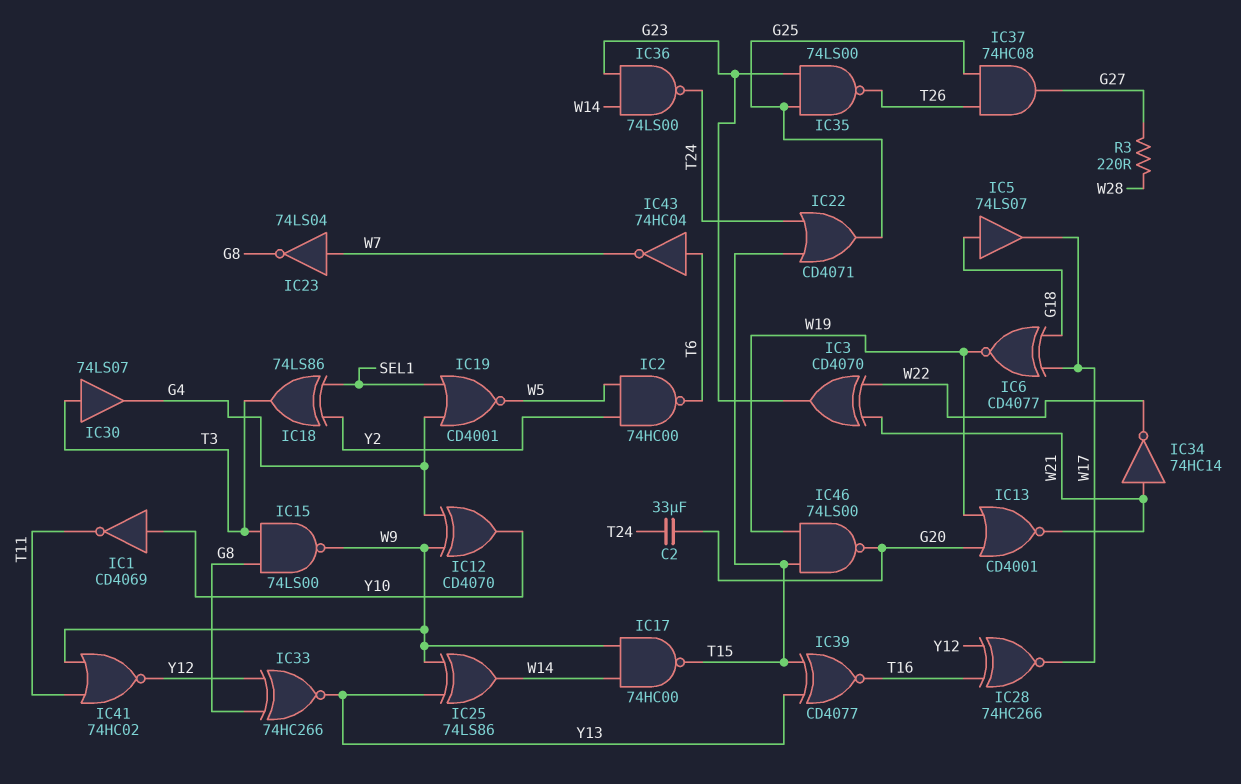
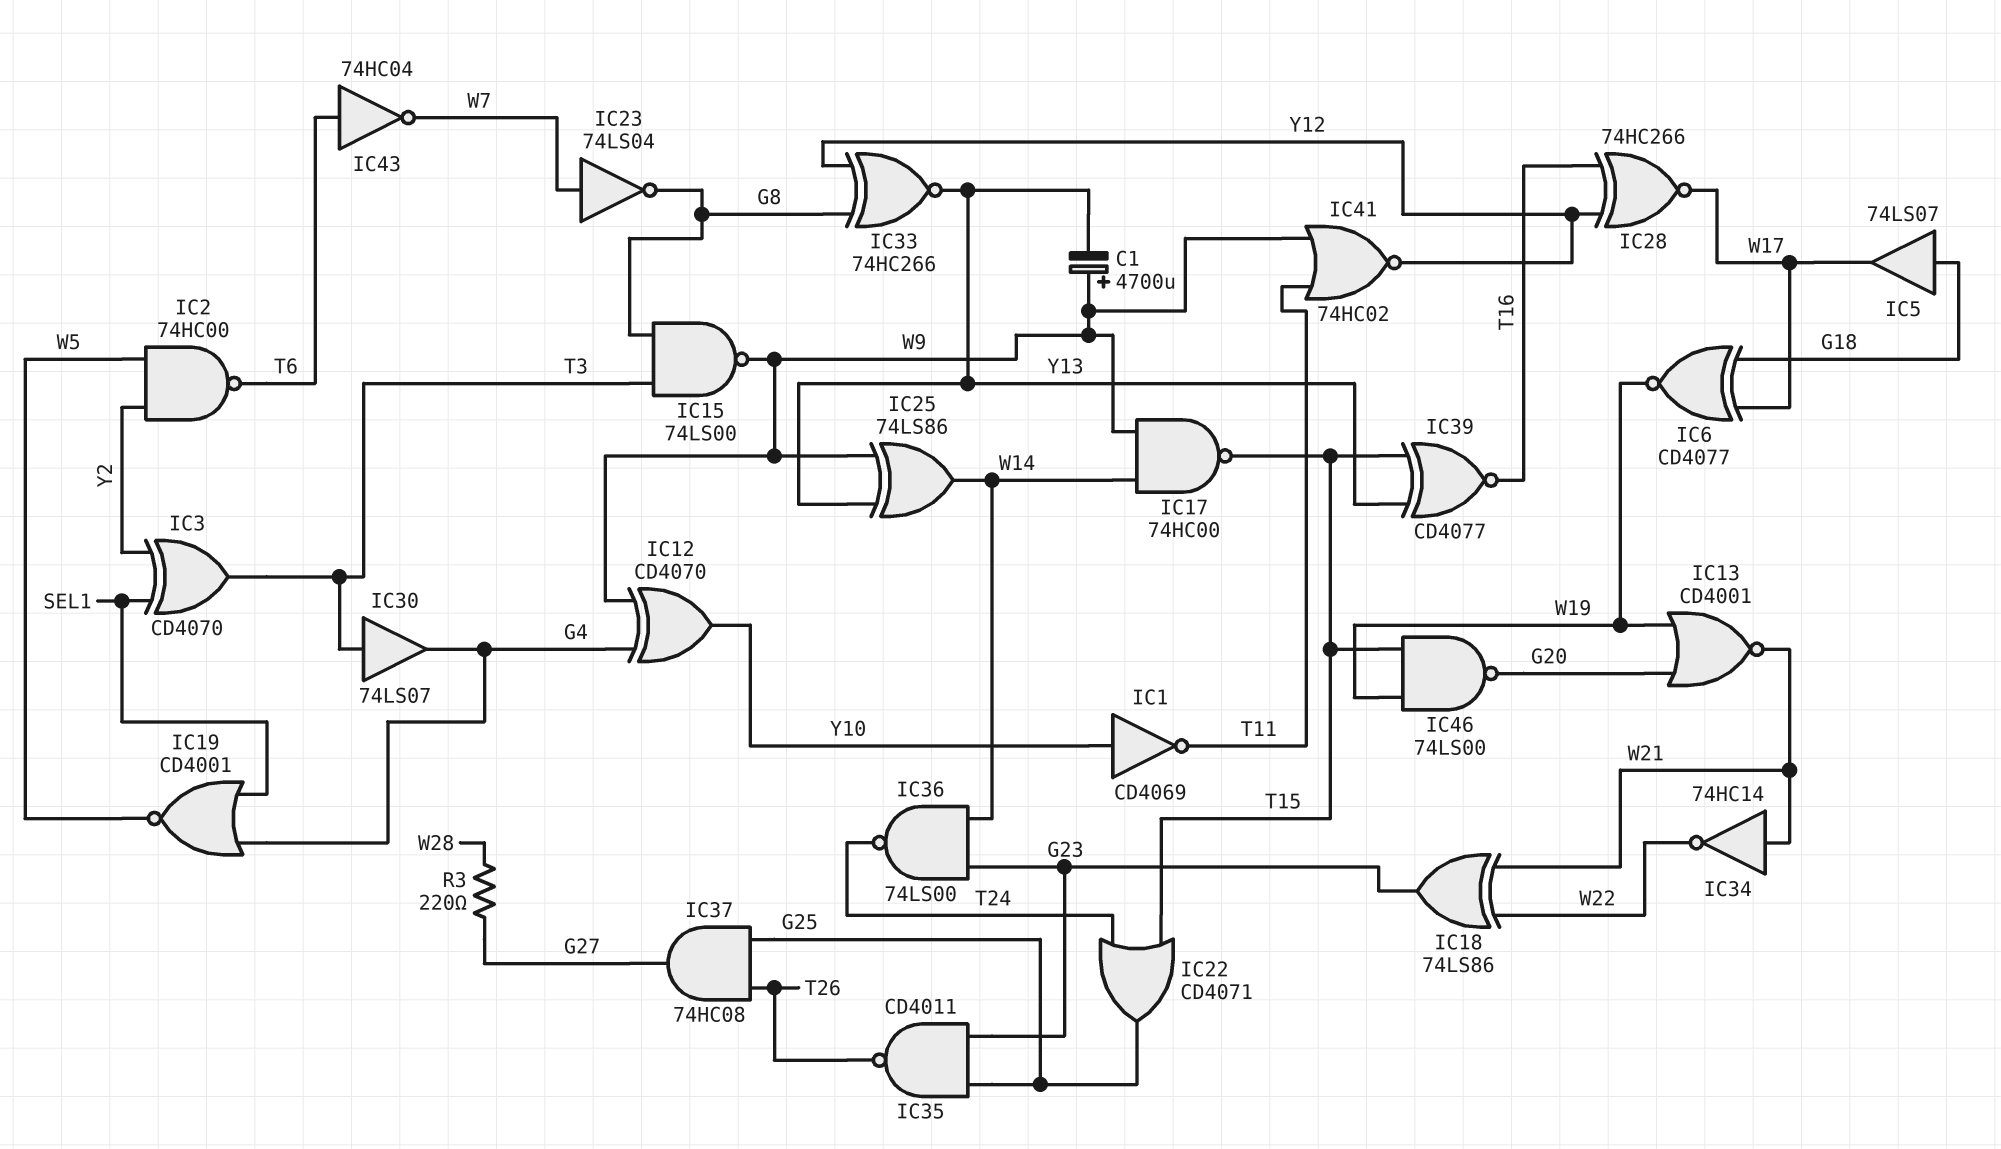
C1: none -> 4700uF (plus W9, minus Y13)
C2: 33uF (G20, T24) -> none
IC3: XOR CD4070 (in W21, in W22, out G23) -> XOR CD4070 (in SEL1, in Y2, out T3)
IC18: XOR 74LS86 (in SEL1, in Y2, out T3) -> XOR 74LS86 (in W21, in W22, out G23)
IC35: NAND 74LS00 (in G23, in G25, out T26) -> NAND CD4011 (in G23, in G25, out T26)

